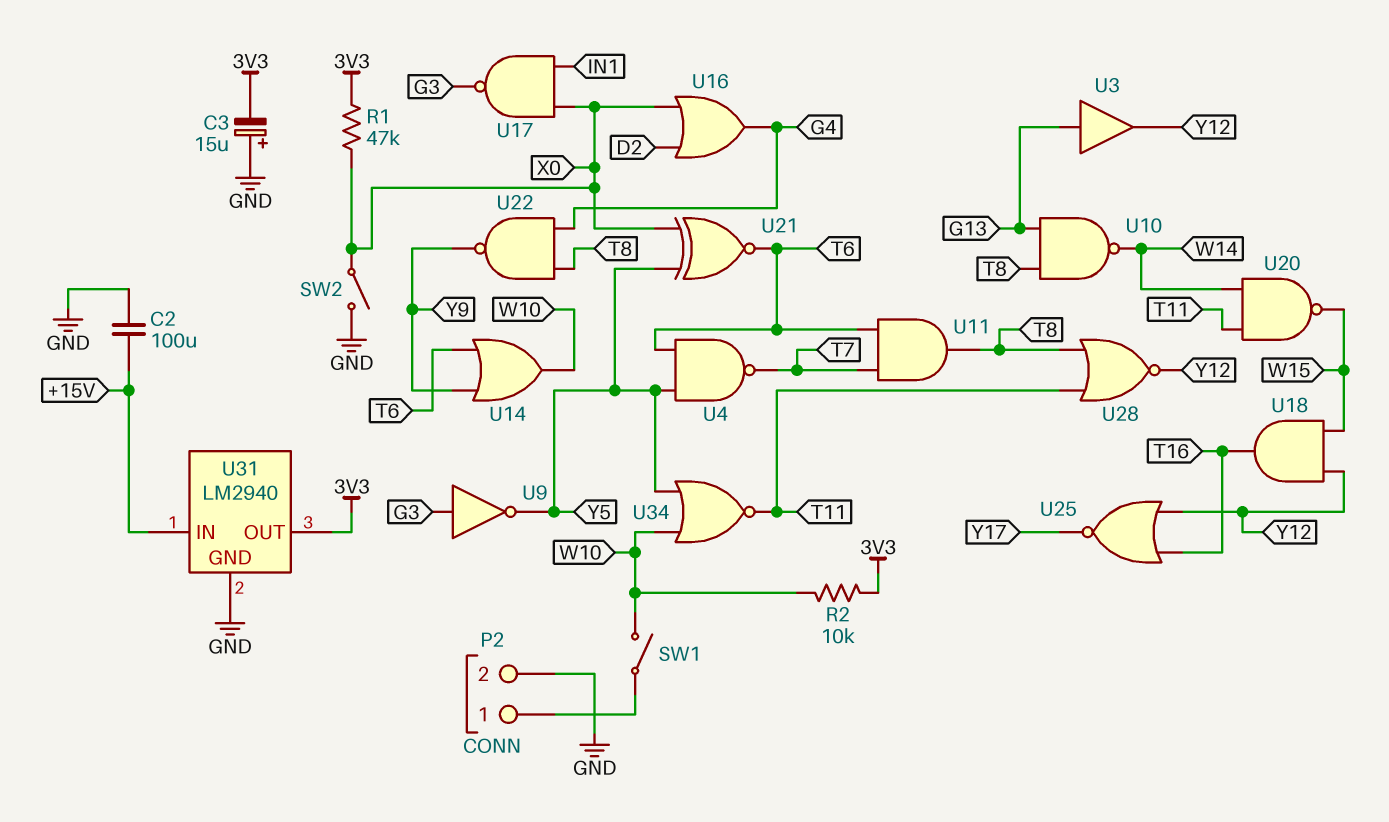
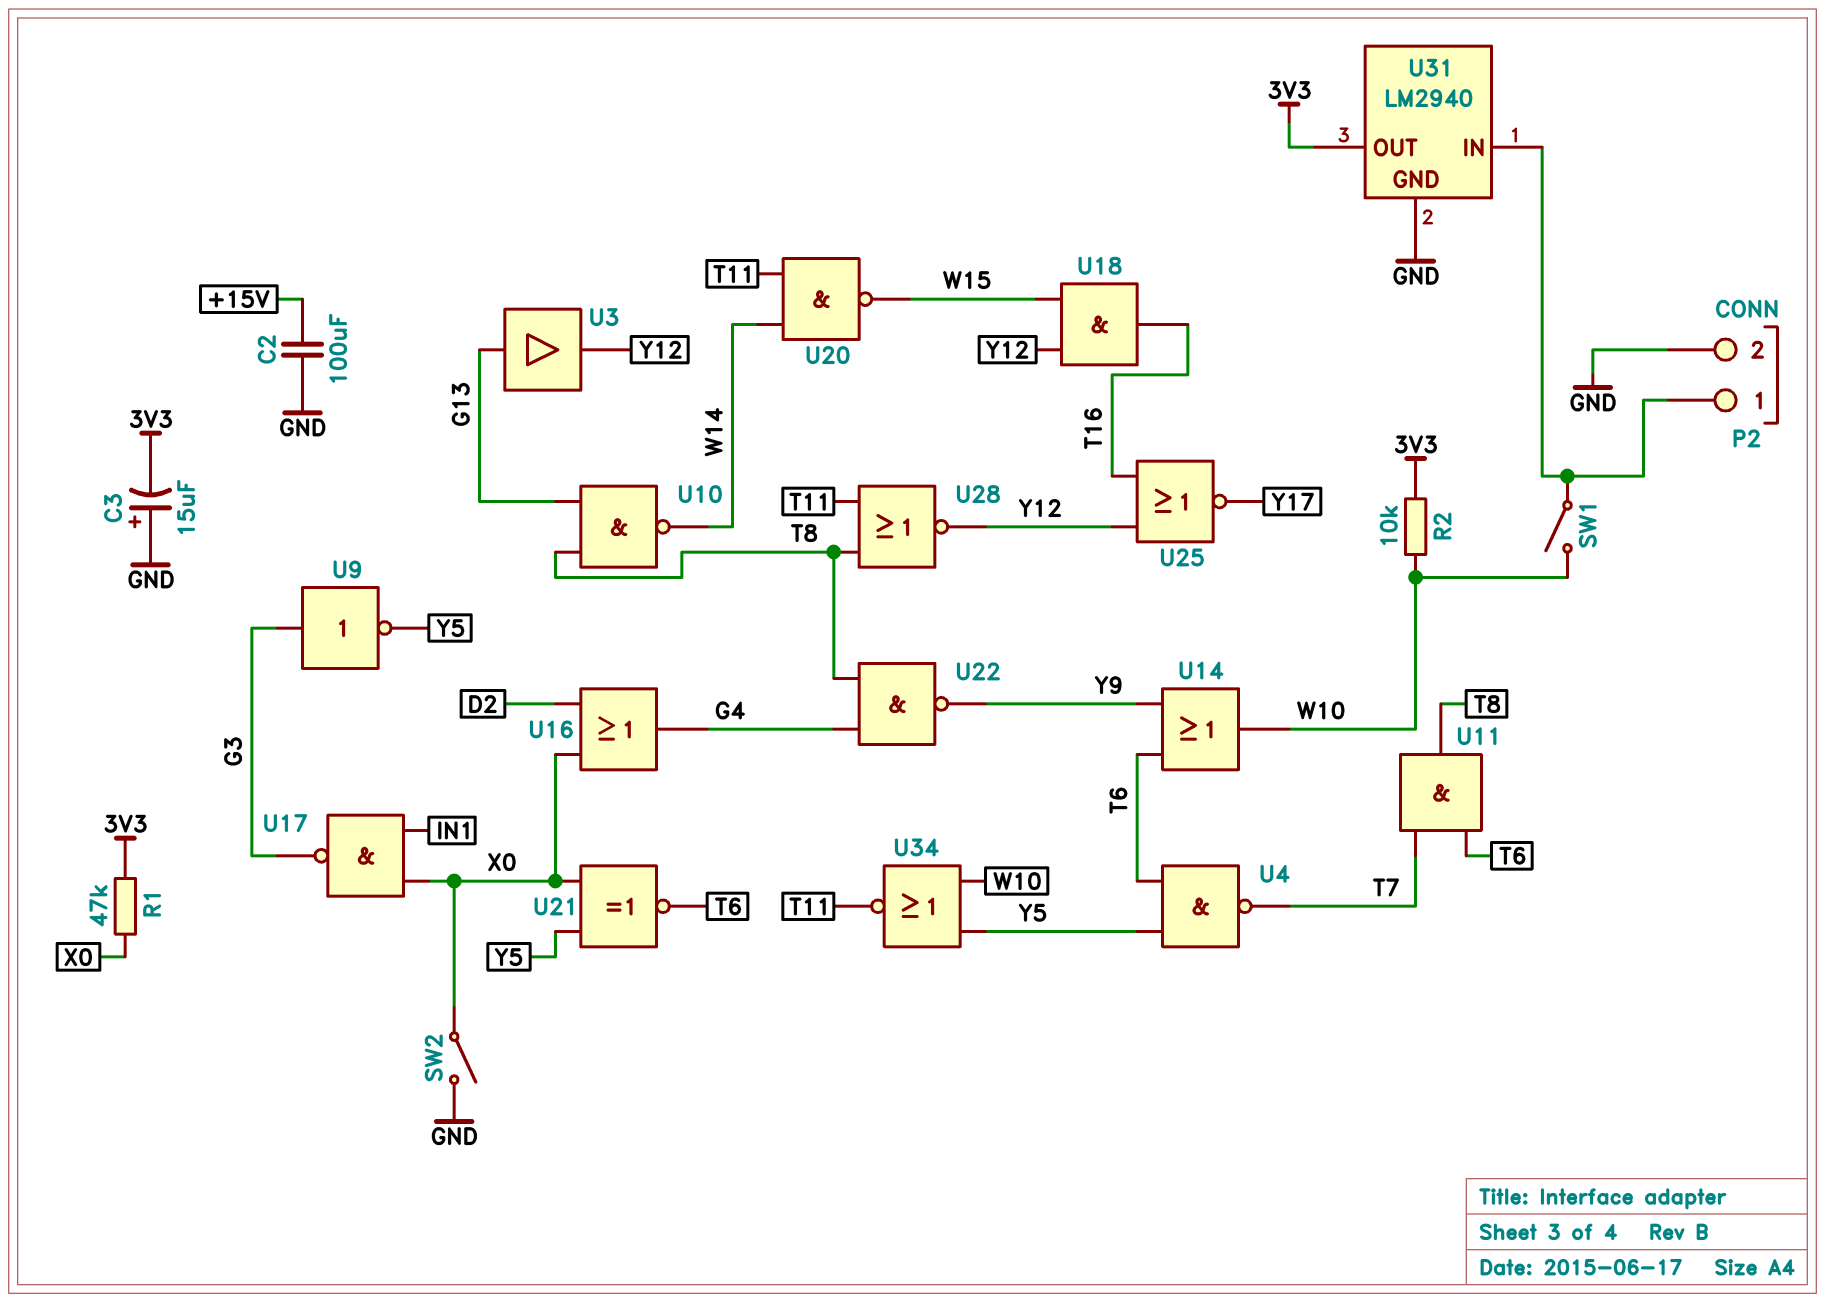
U31 pin IN: +15V -> P2/1

